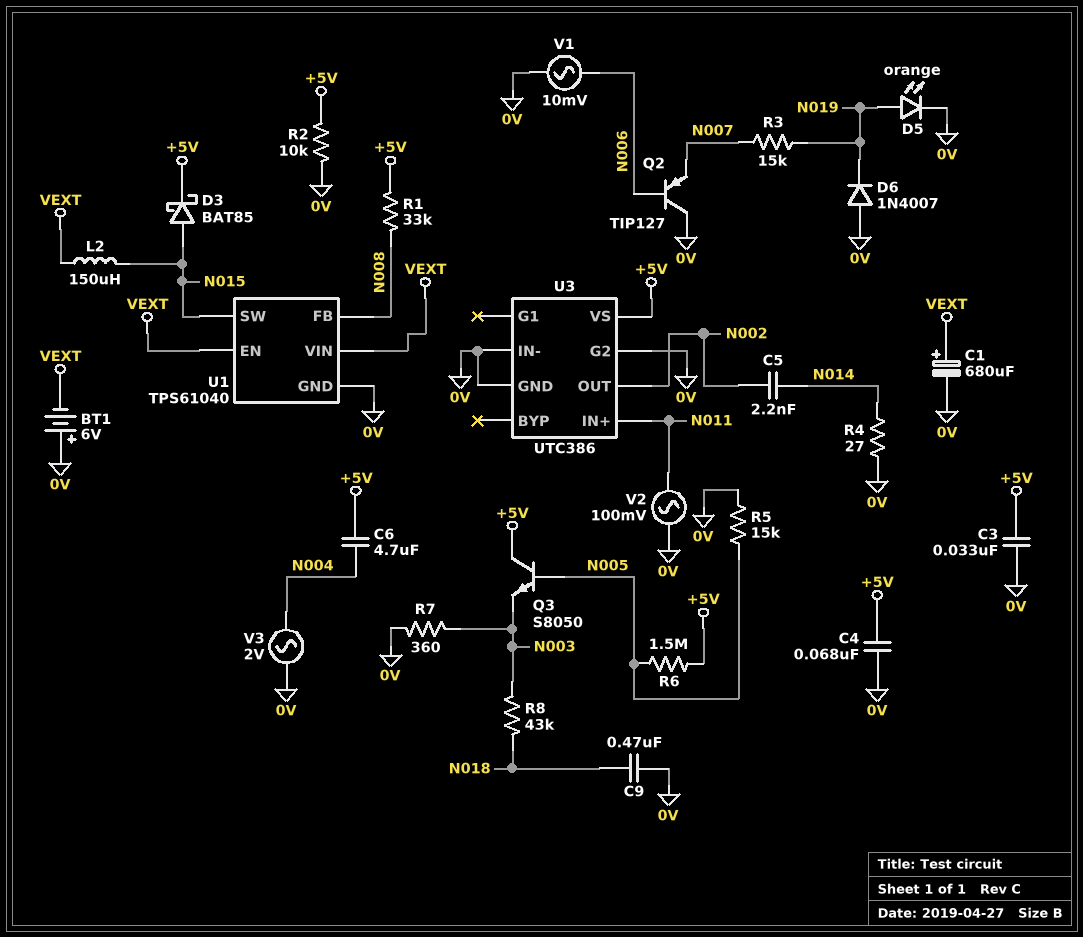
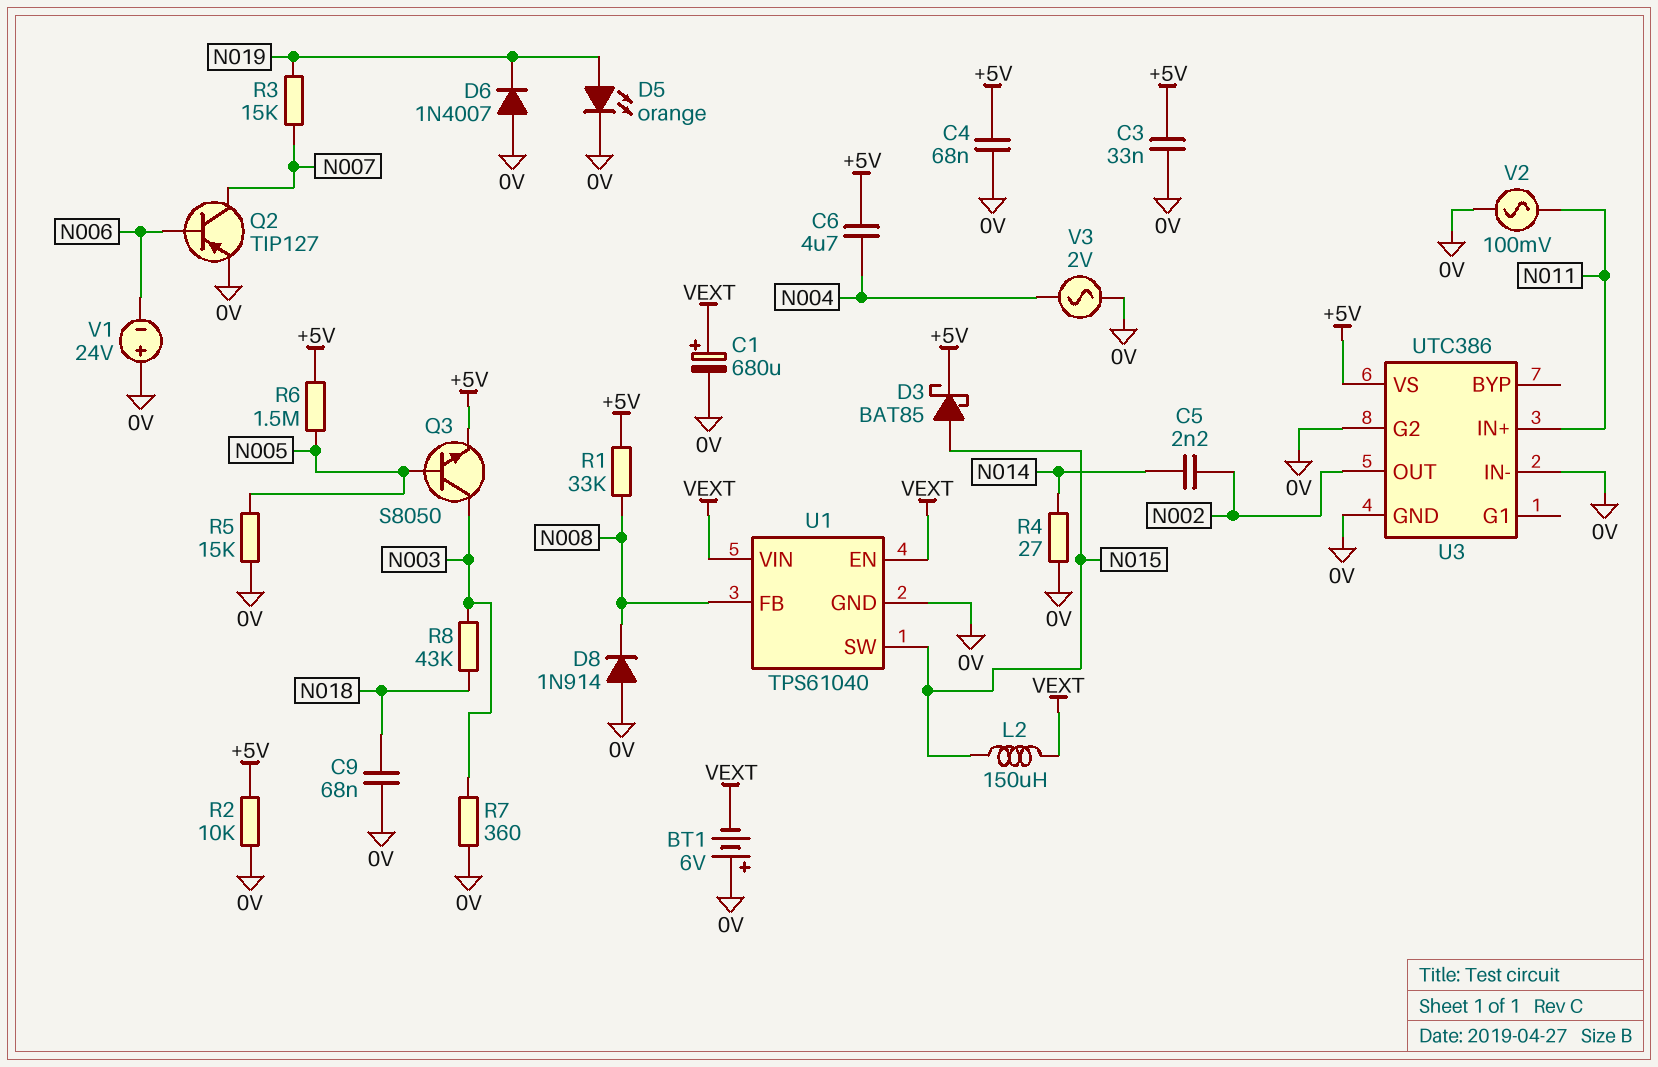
C9: 470nF (0V, N018) -> 68nF (0V, N018)
D8: none -> diode 1N914 (A 0V, K N008)
Q2: PNP TIP127 (B N006, C 0V, E N007) -> PNP TIP127 (B N006, C N007, E 0V)
Q3: NPN S8050 (B N005, C +5V, E N003) -> NPN S8050 (B N005, C N003, E +5V)
V1: AC 10mV (0V, N006) -> 24V (plus 0V, minus N006)

